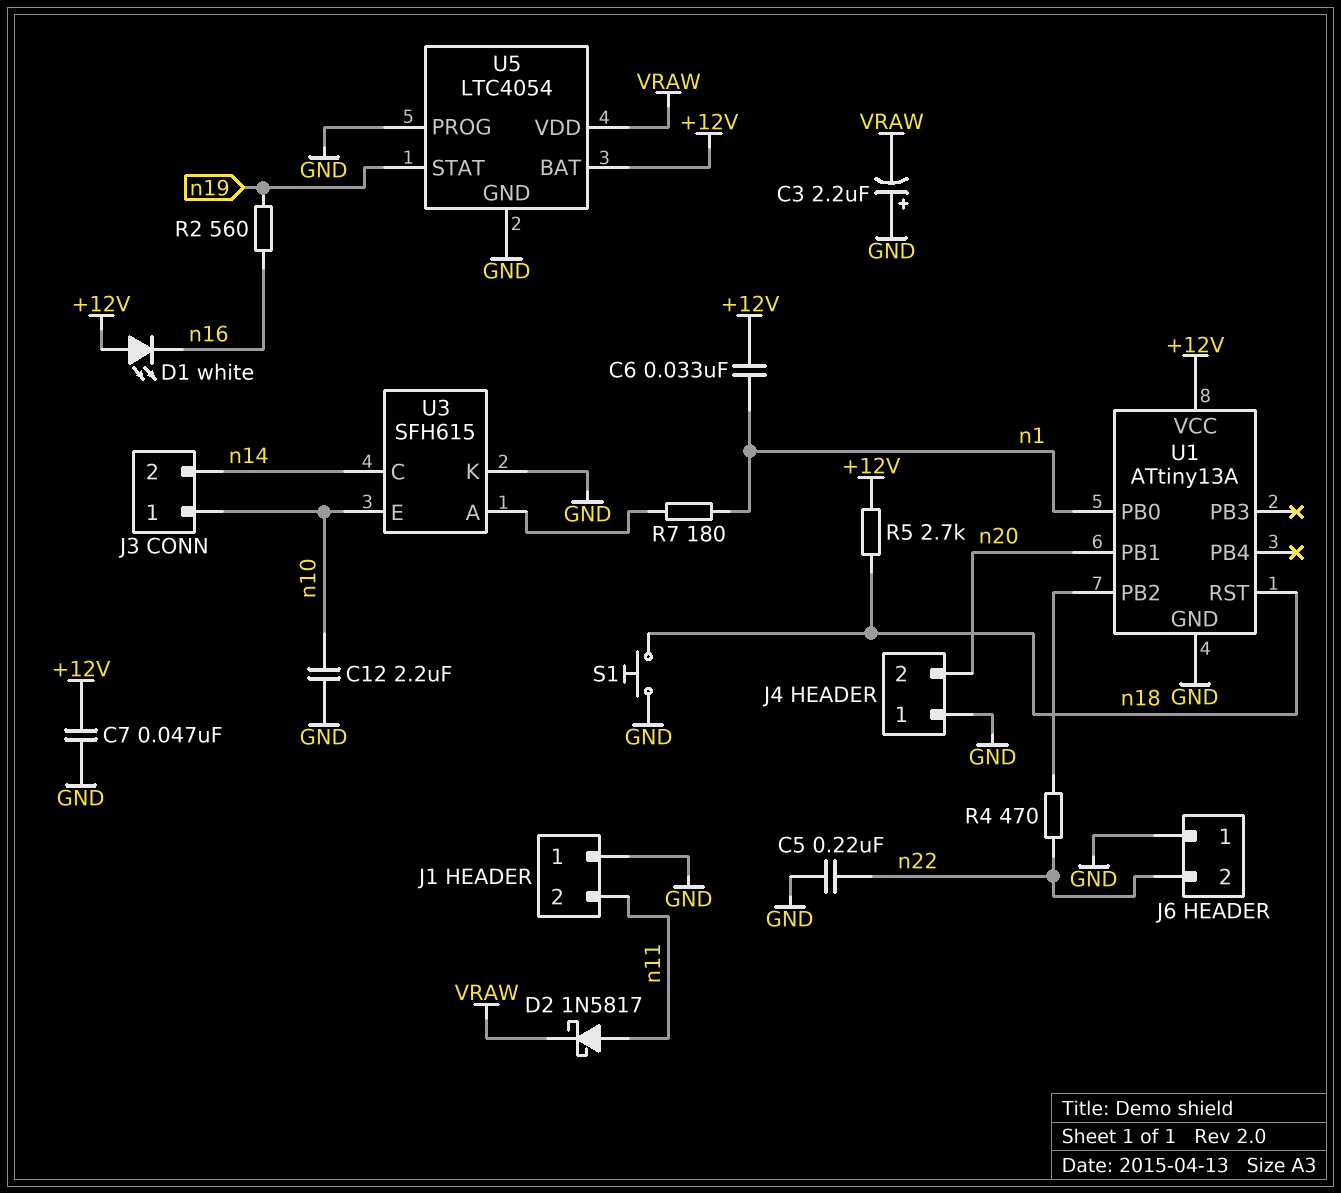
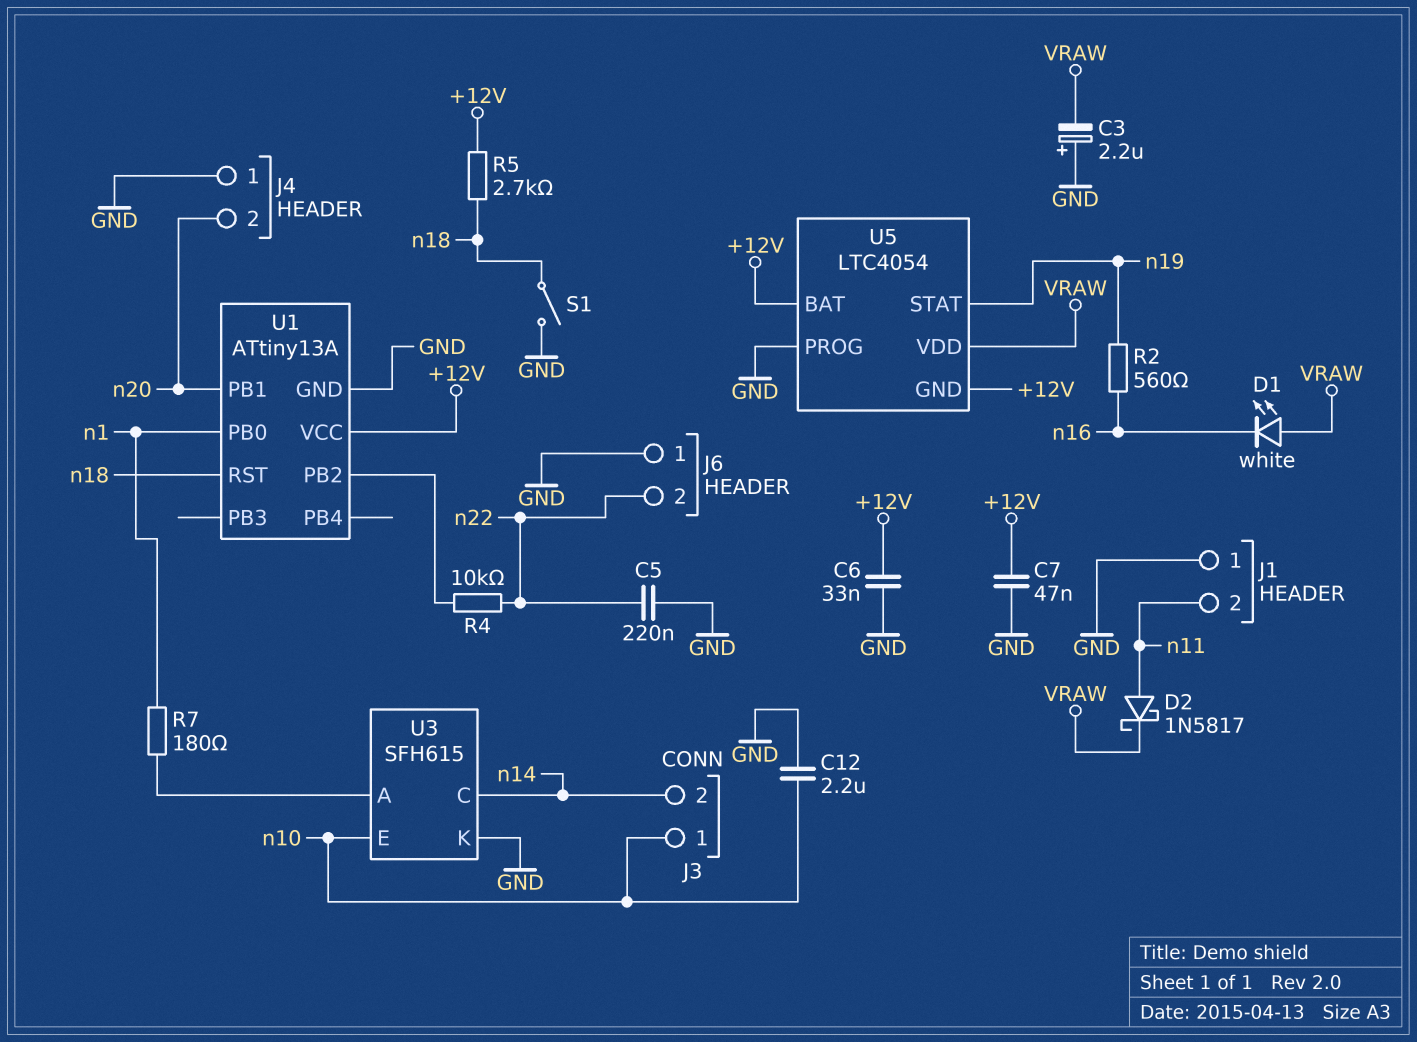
C6: 33nF (+12V, n1) -> 33nF (+12V, GND)
D1: LED white (A +12V, K n16) -> LED white (A VRAW, K n16)
R4: 470 (U1/PB2, n22) -> 10k (U1/PB2, n22)
S1: button (GND, n18) -> switch (GND, n18)
U5 pin GND: GND -> +12V

